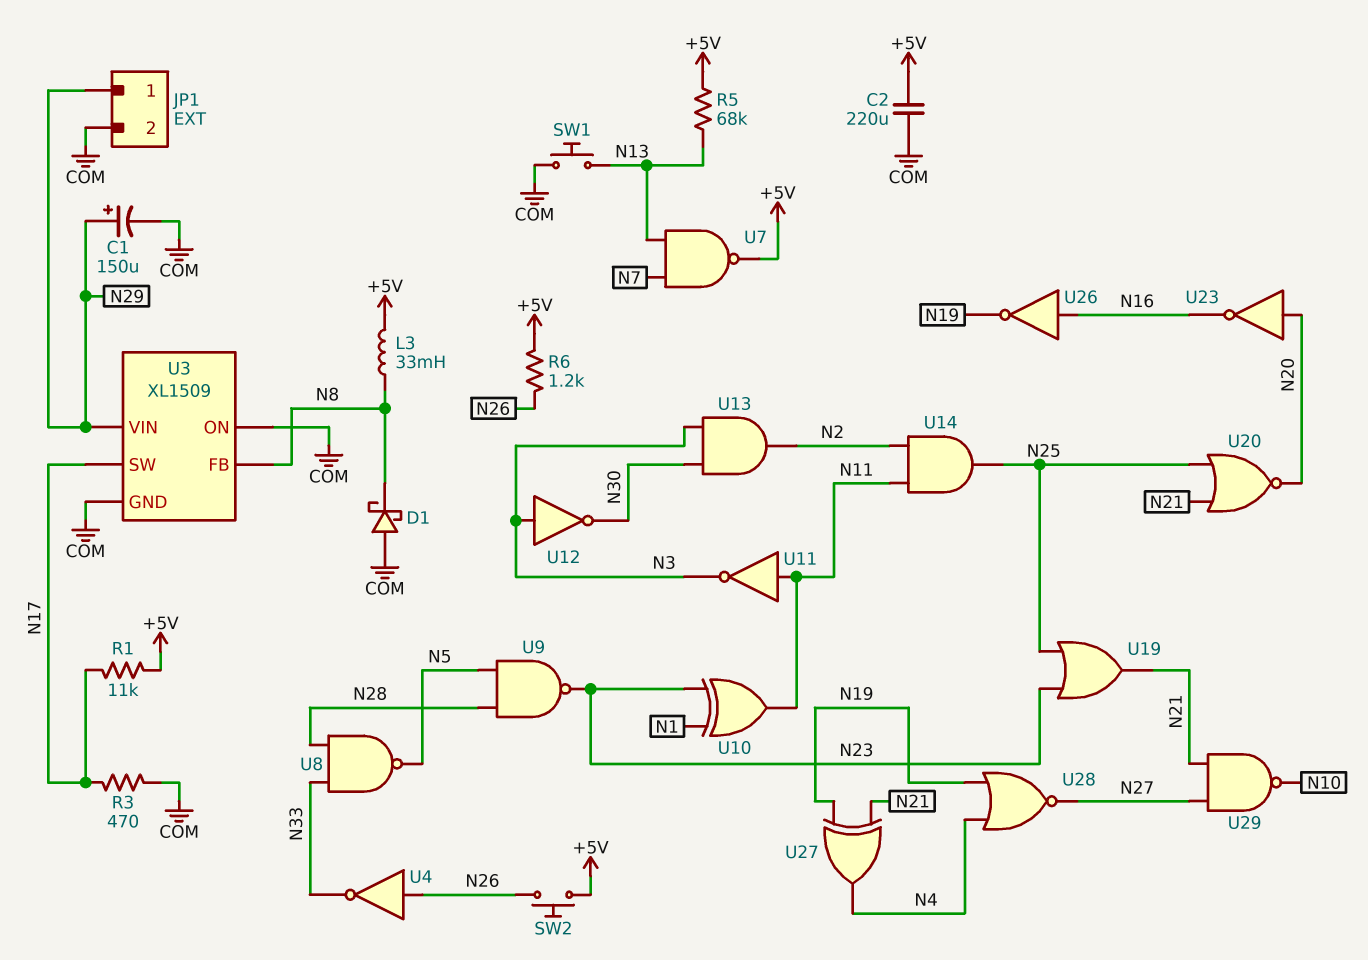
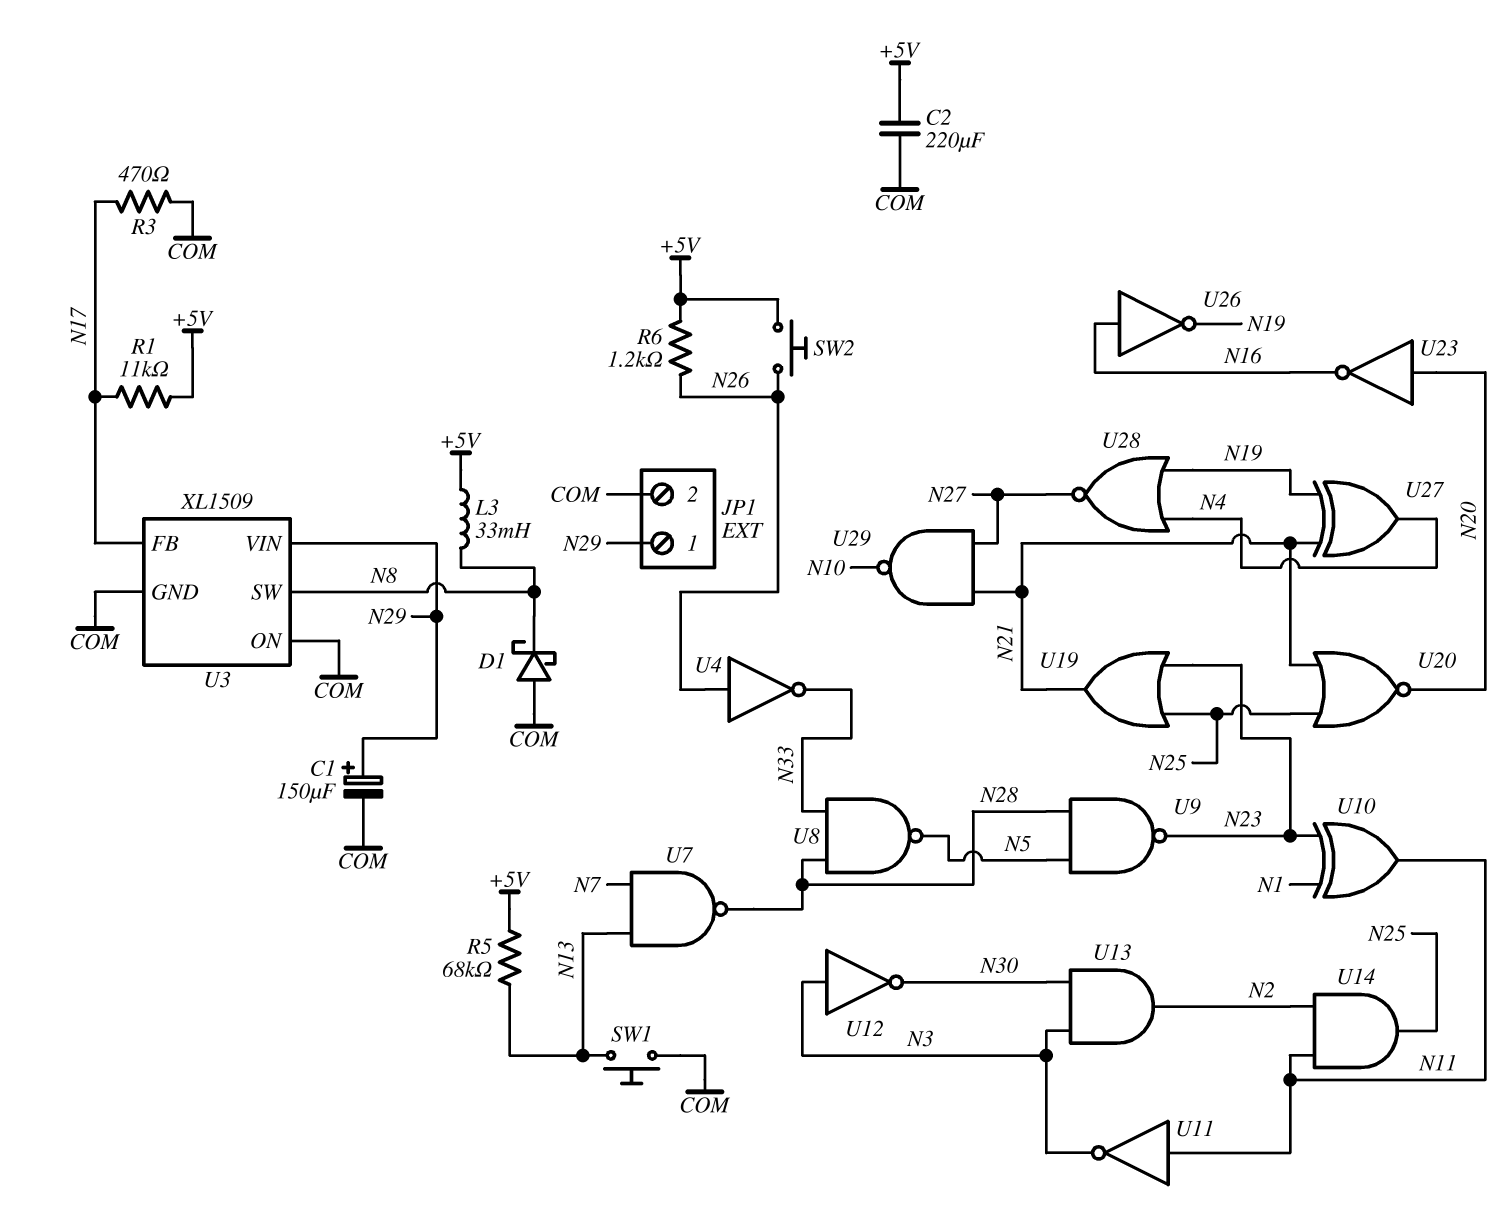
U3 pin FB: N8 -> N17
U3 pin SW: N17 -> N8
U7: NAND (in N7, in N13, out +5V) -> NAND (in N7, in N13, out N28)

